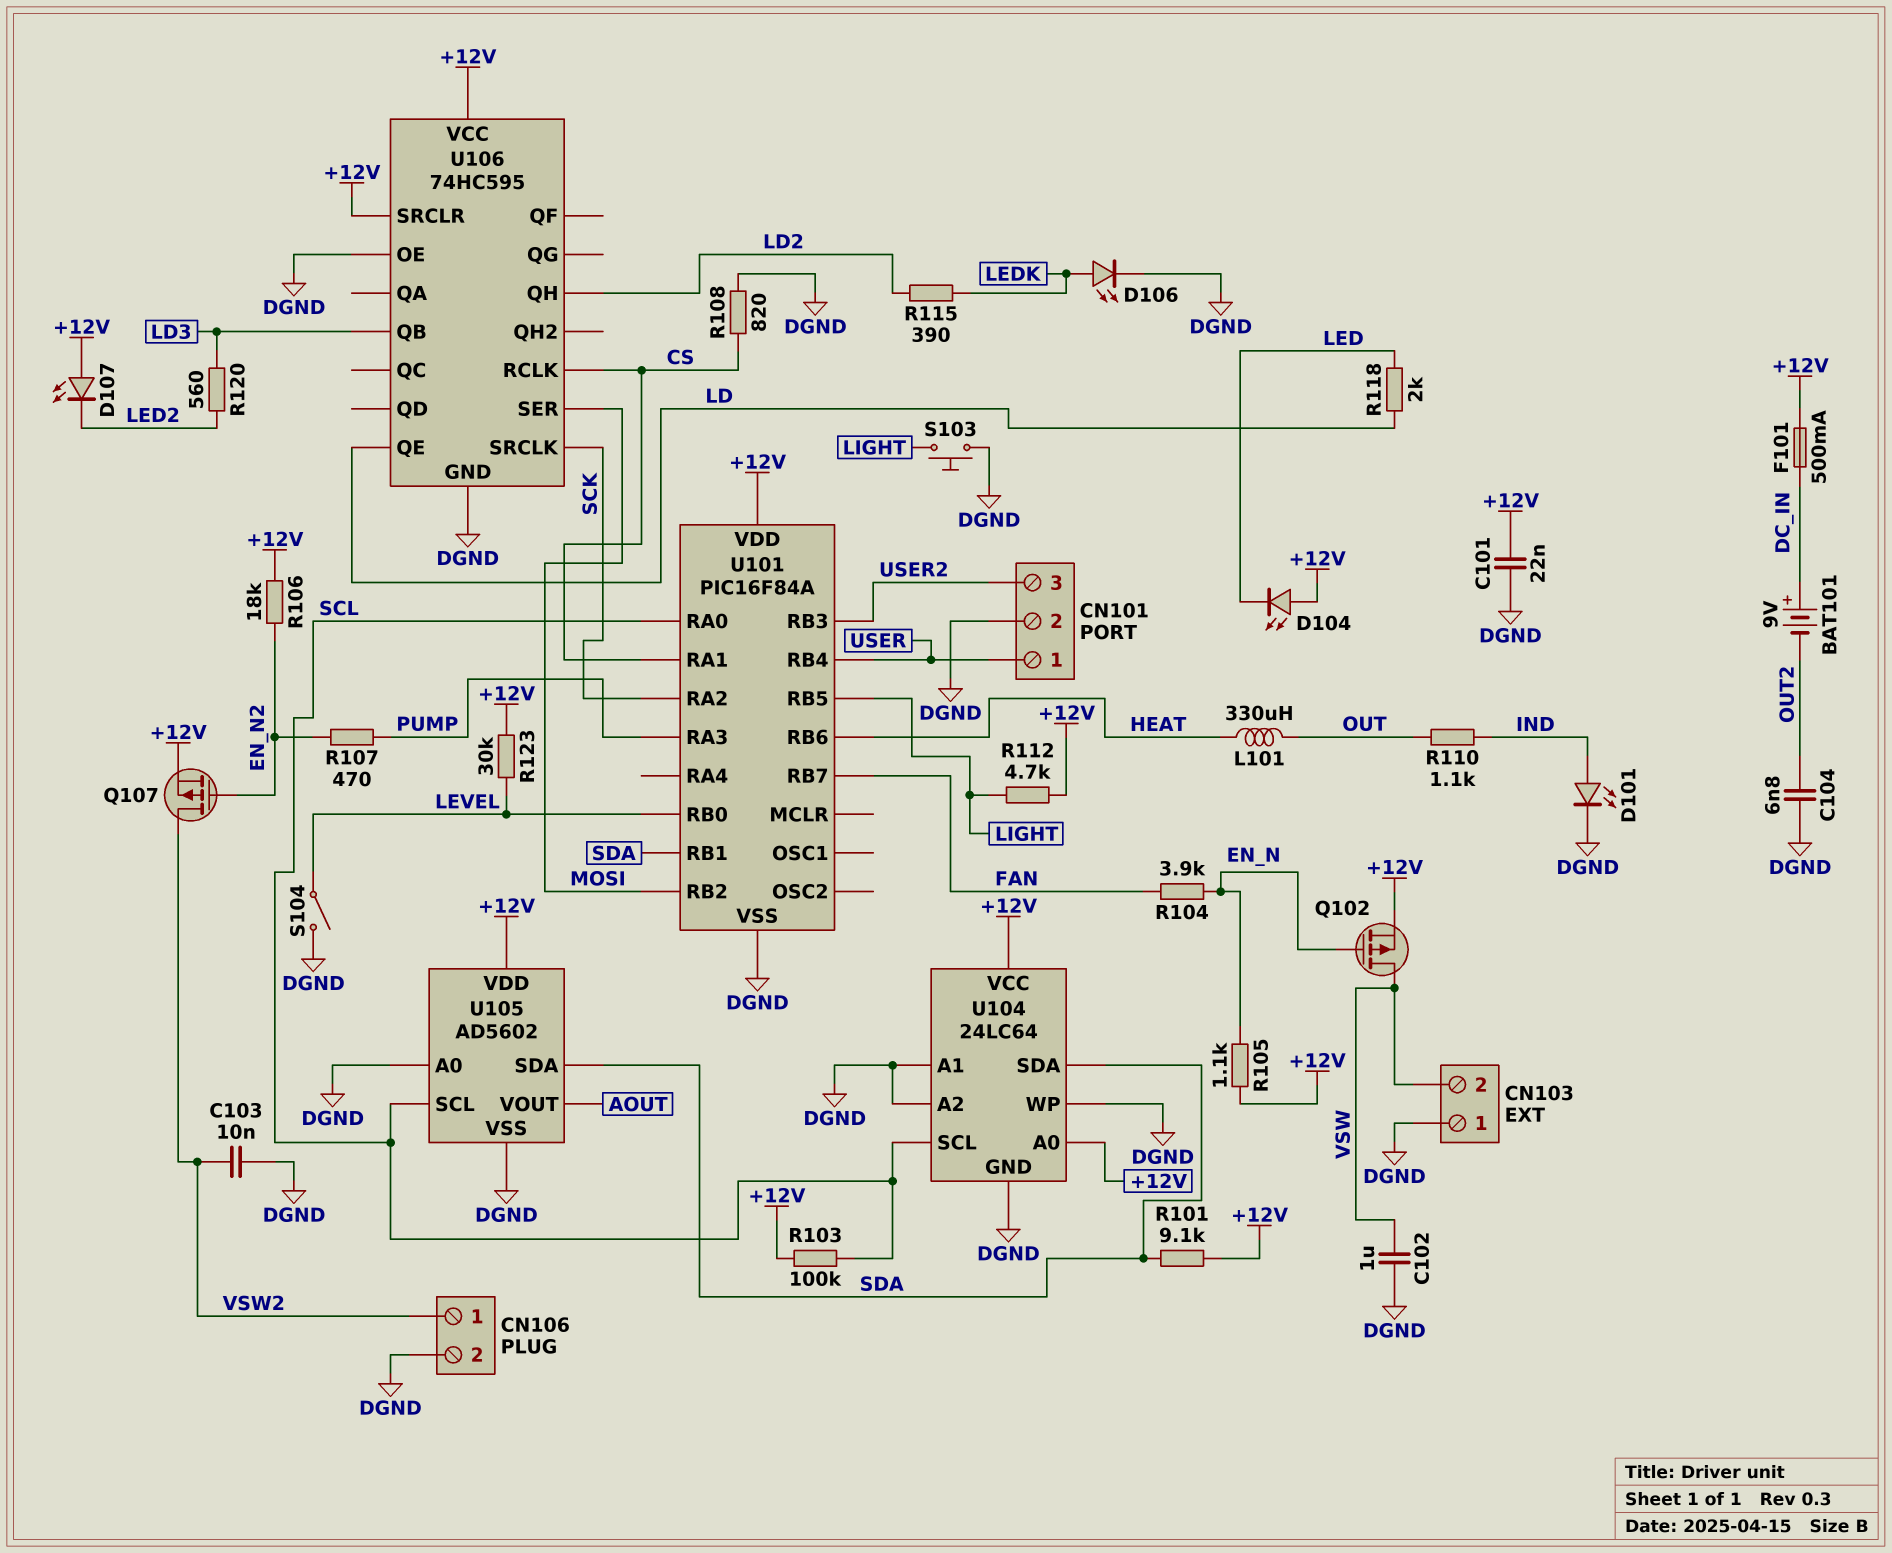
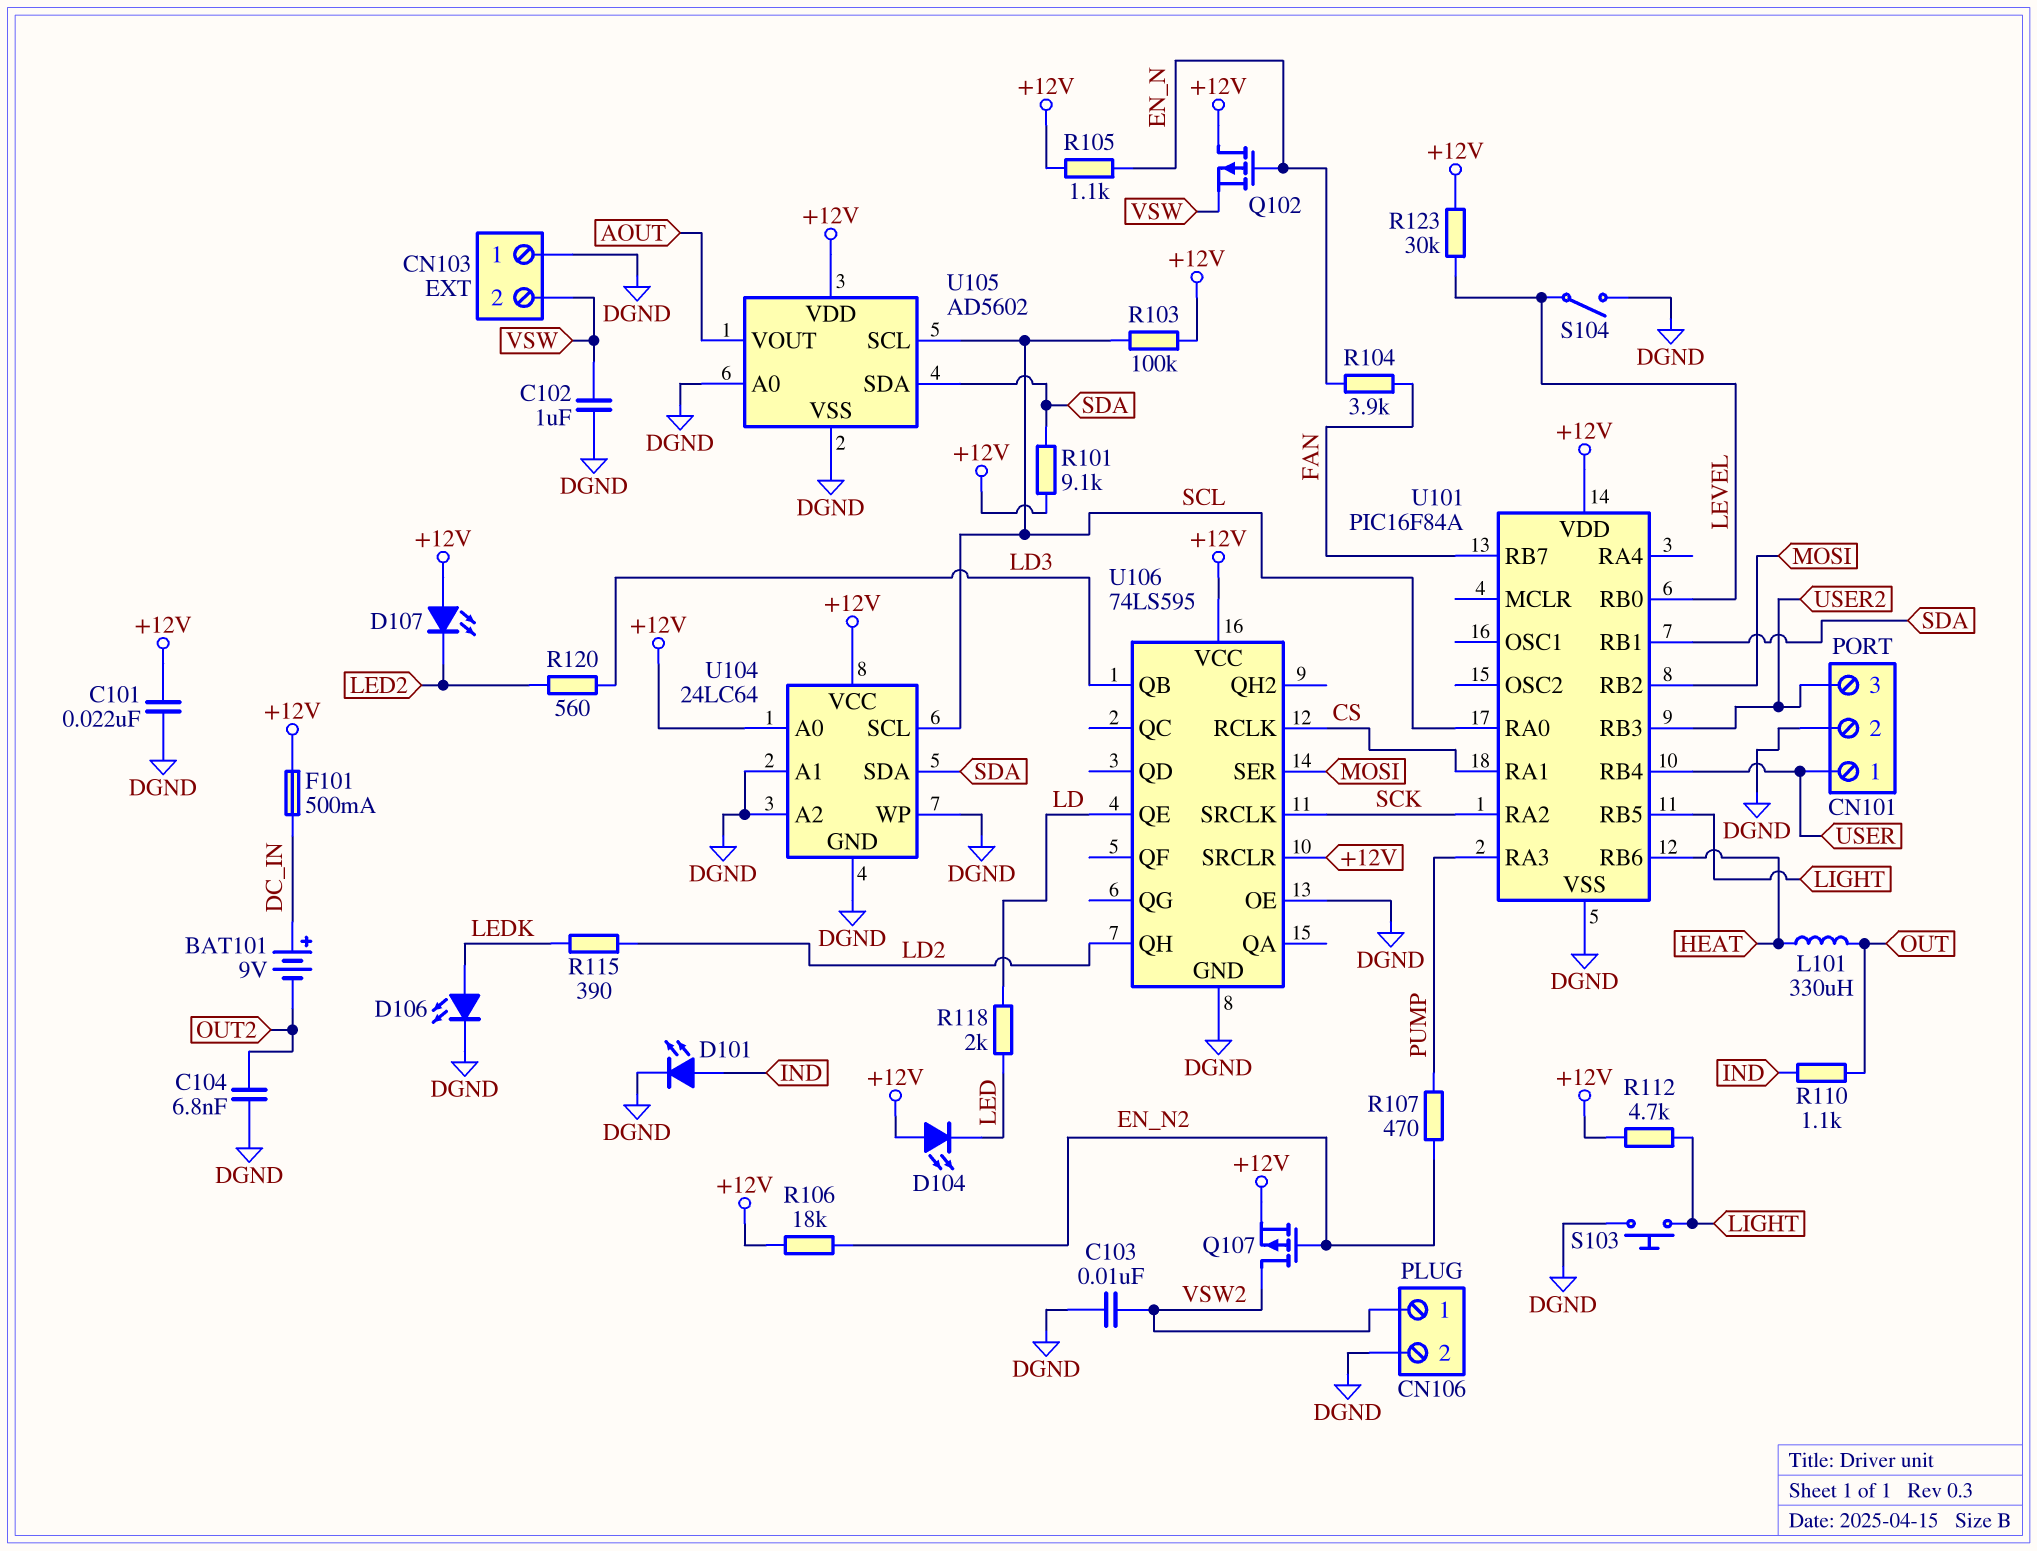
Q102: PMOS (G EN_N, D VSW, S +12V) -> PMOS (G EN_N, D +12V, S VSW)
R108: 820 (CS, DGND) -> none
U106: 74HC595 -> 74LS595

